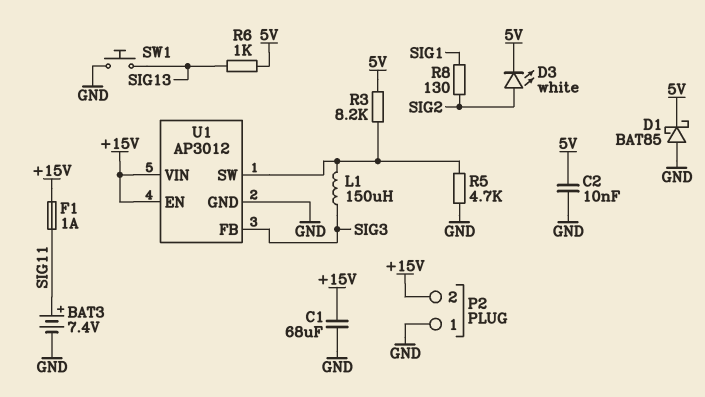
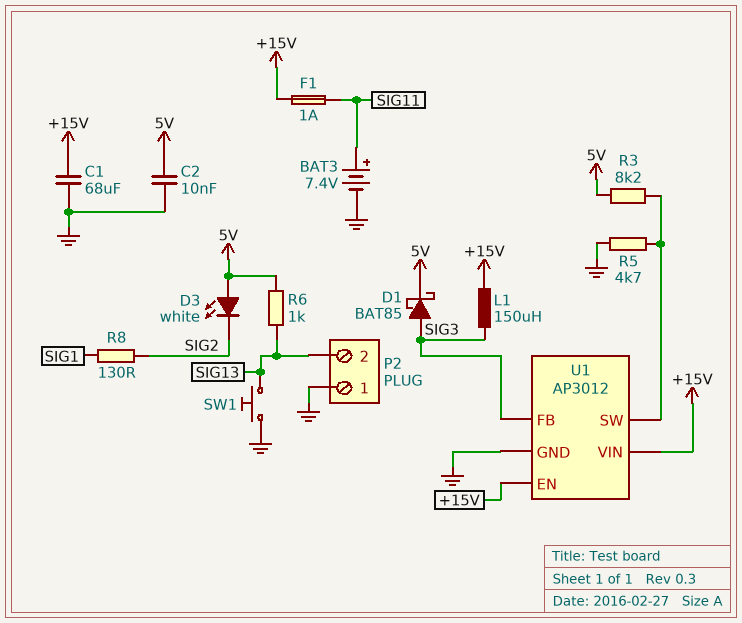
D1: schottky BAT85 (A GND, K 5V) -> schottky BAT85 (A SIG3, K 5V)
D3: LED white (A SIG2, K 5V) -> LED white (A 5V, K SIG2)
L1: 150uH (SIG3, U1/SW) -> 150uH (+15V, SIG3)
P2 pin 2: +15V -> SIG13

